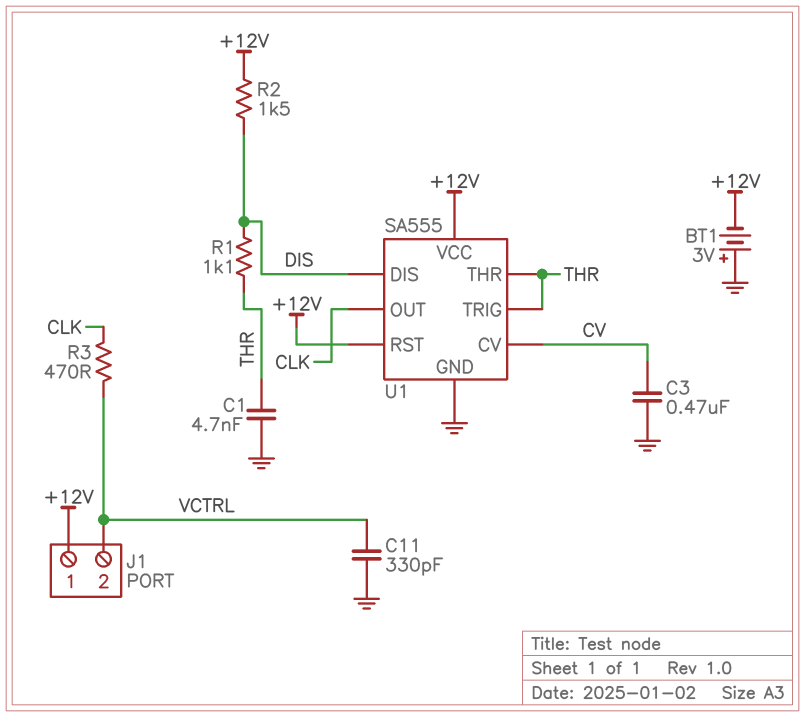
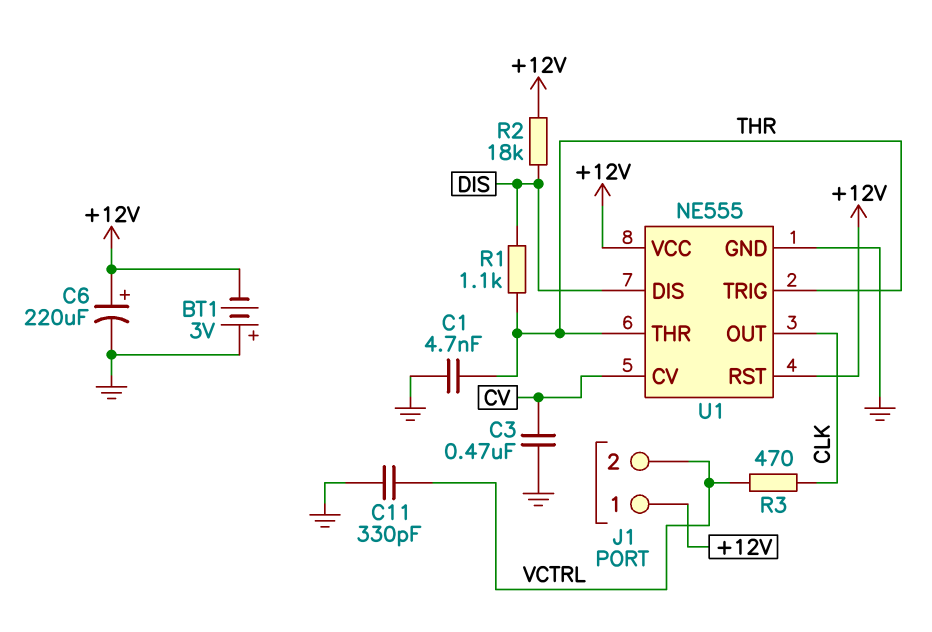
C6: none -> 220uF (plus +12V, minus GND)
R2: 1.5k (+12V, DIS) -> 18k (+12V, DIS)
U1: SA555 -> NE555

